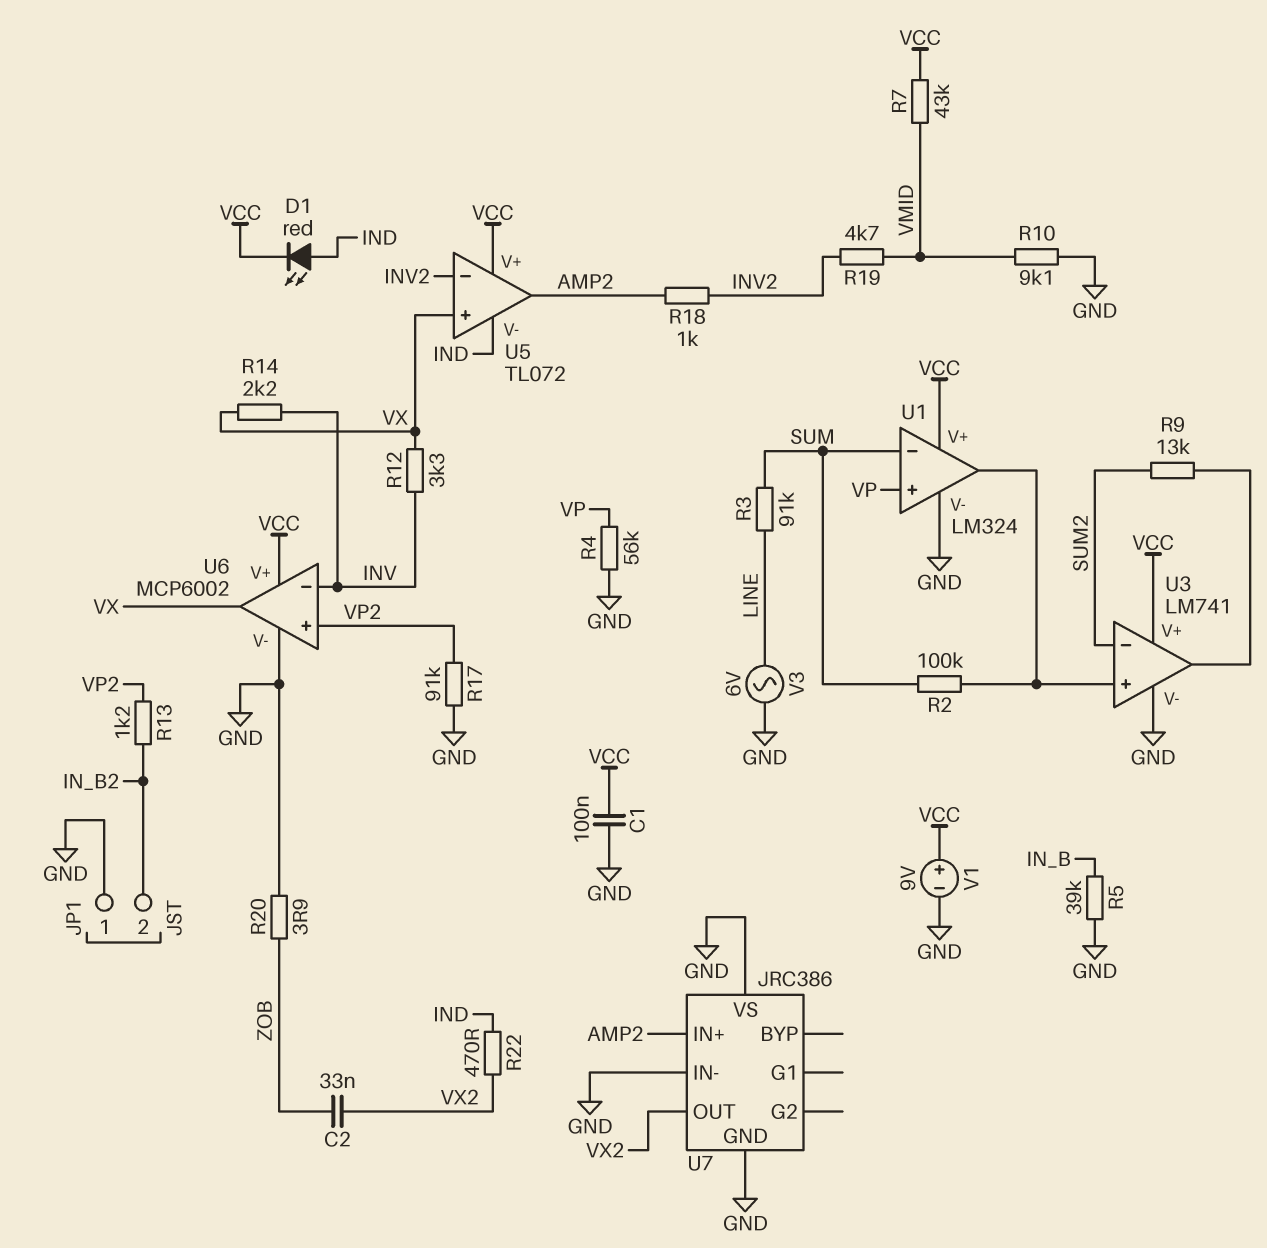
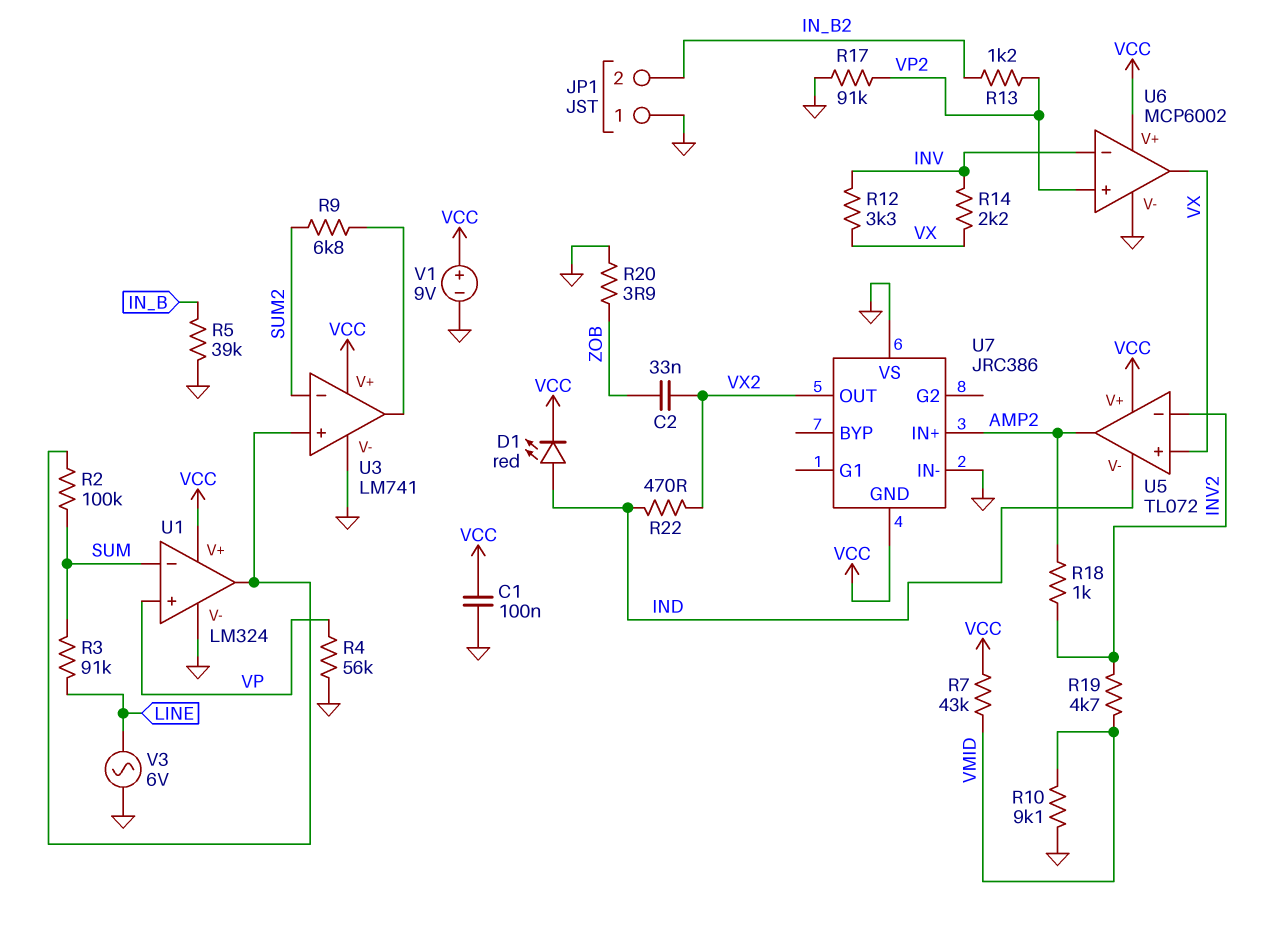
R9: 13k (SUM2, U3/out) -> 6.8k (SUM2, U3/out)
U7 pin GND: GND -> VCC

